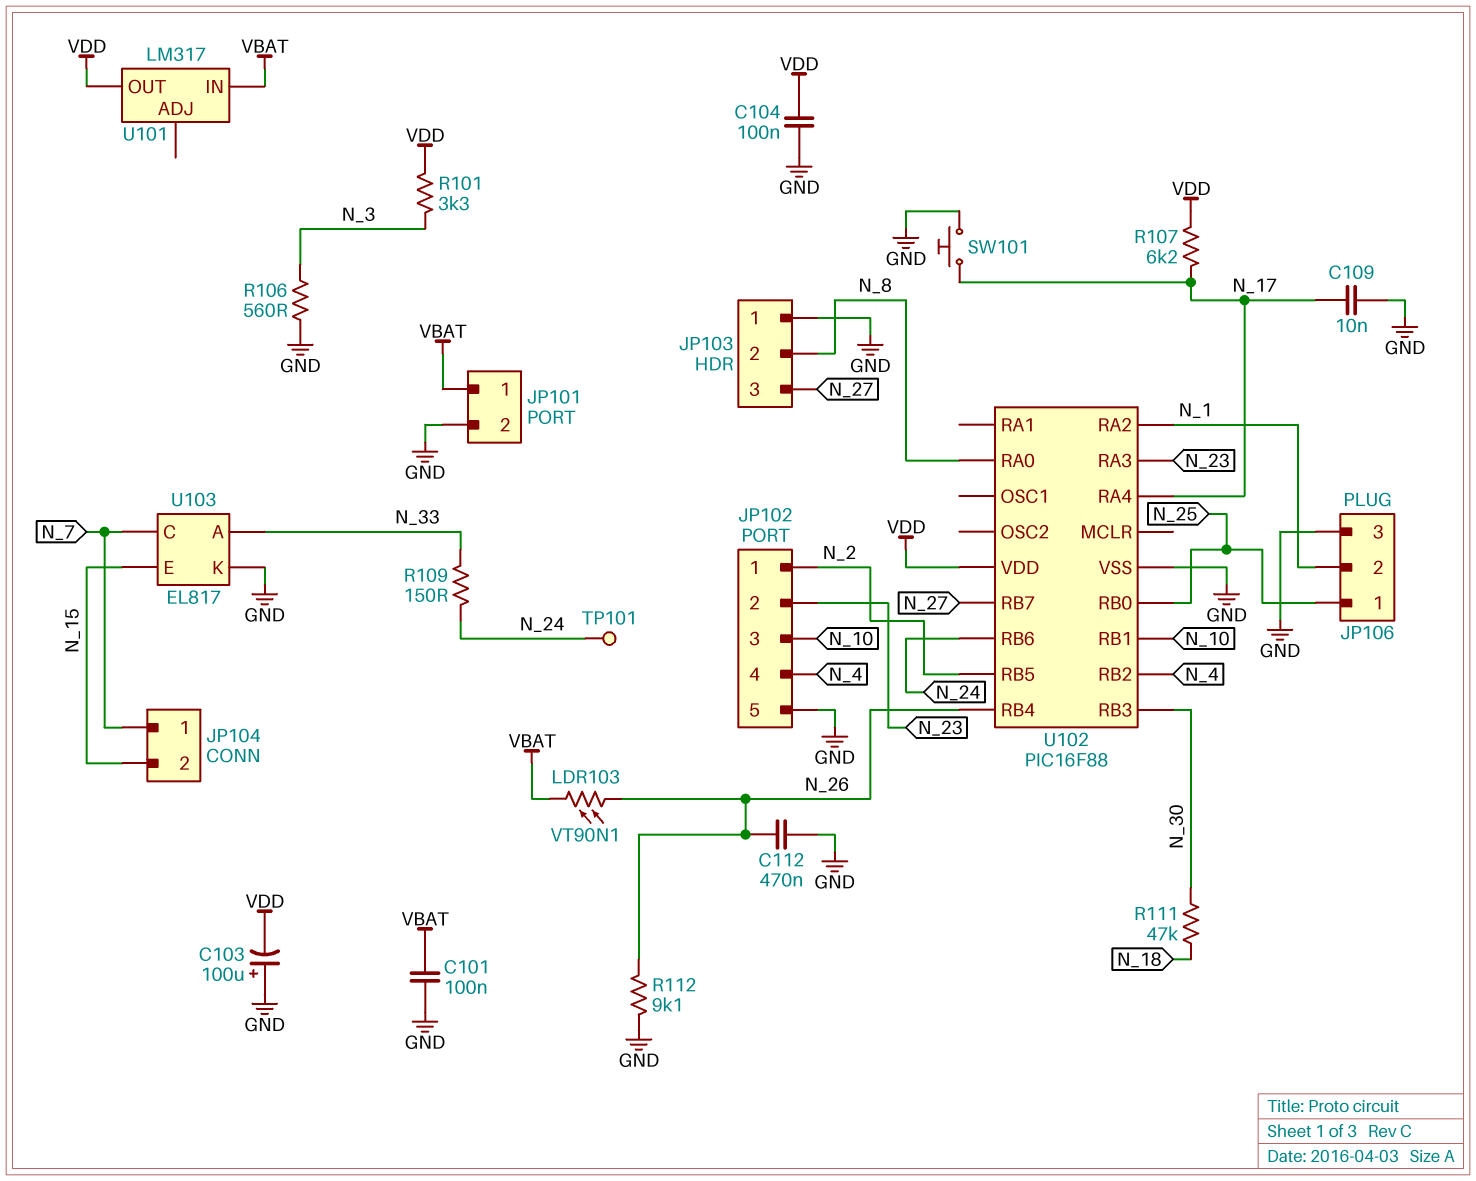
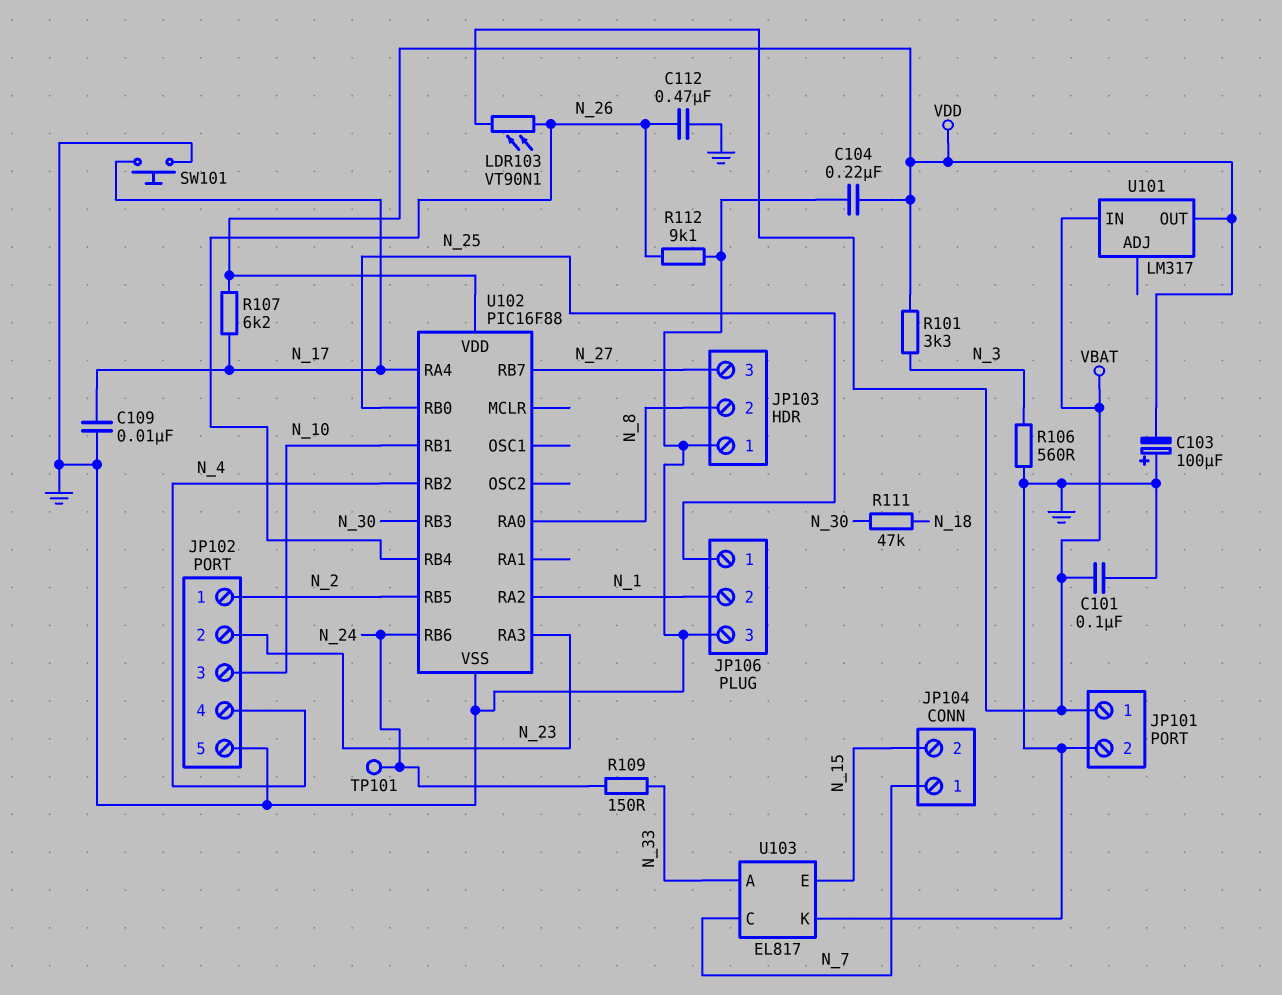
C104: 100nF (GND, VDD) -> 220nF (GND, VDD)

